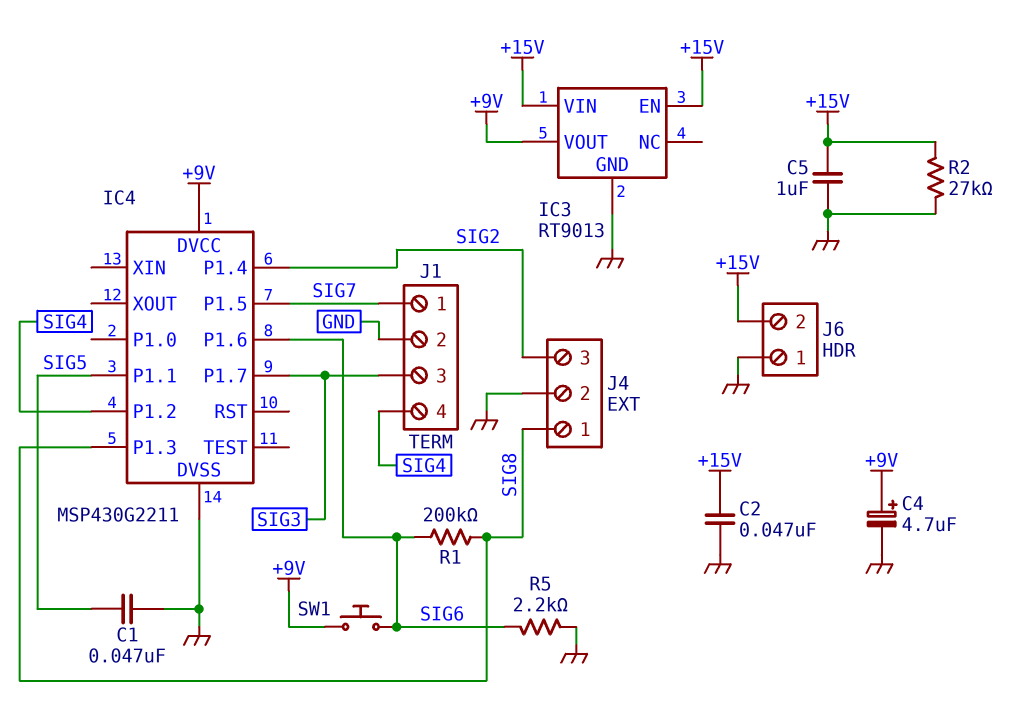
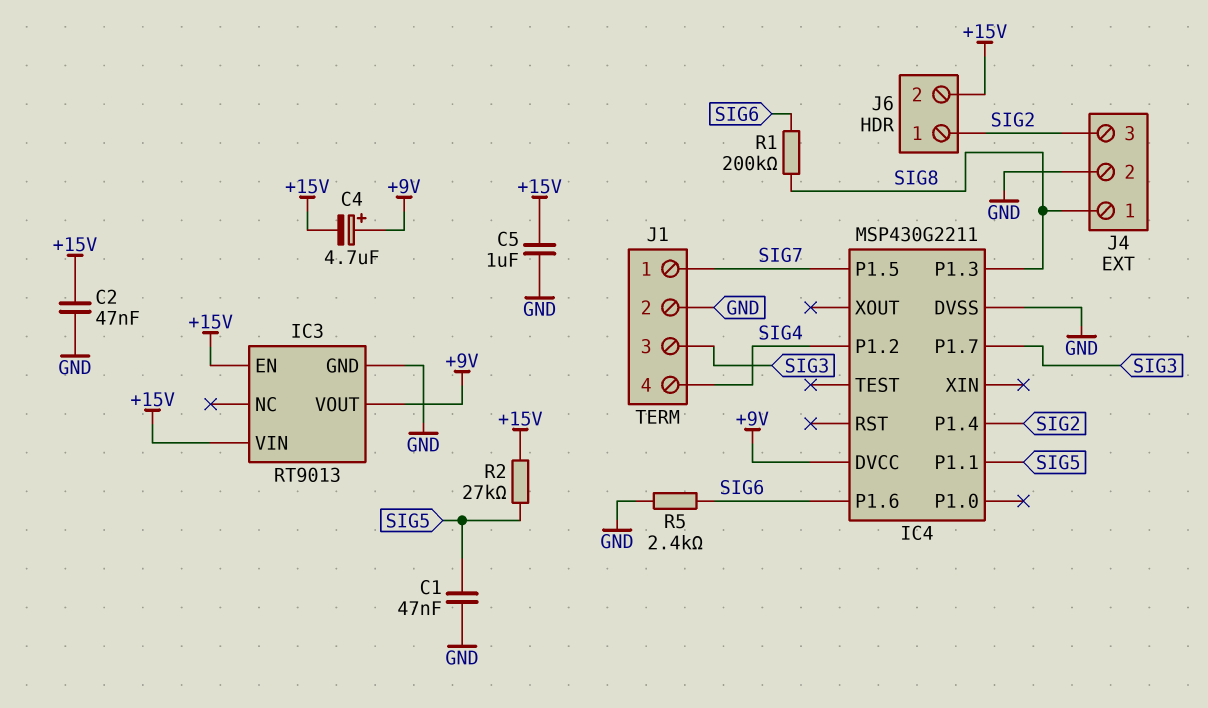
C4: 4.7uF (plus +9V, minus GND) -> 4.7uF (plus +9V, minus +15V)
J6 pin 1: GND -> SIG2
R2: 27k (+15V, GND) -> 27k (+15V, SIG5)
R5: 2.2k (GND, SIG6) -> 2.4k (GND, SIG6)
SW1: button (+9V, SIG6) -> none

